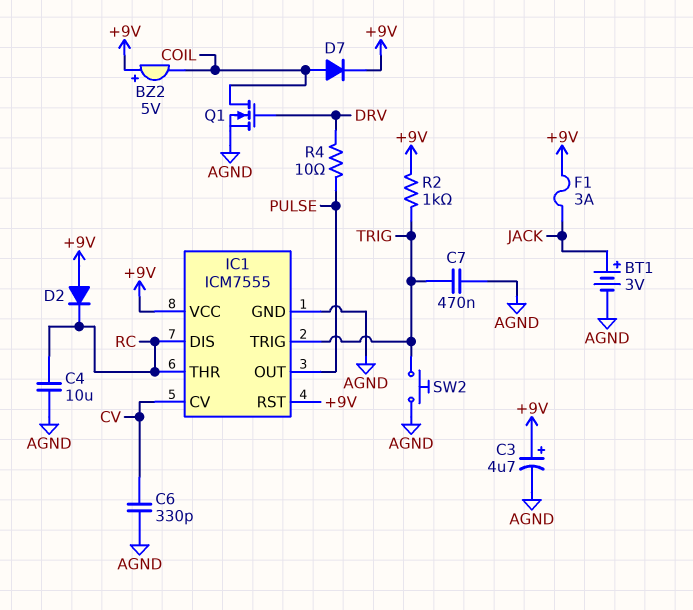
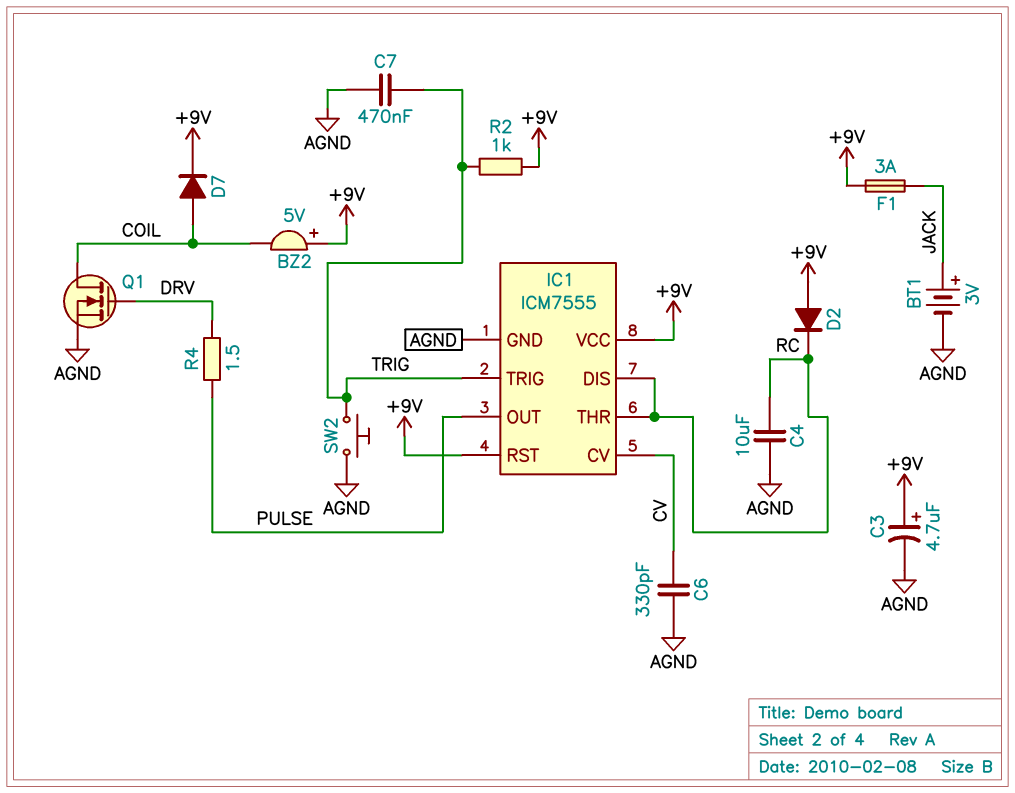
R4: 10 (DRV, PULSE) -> 1.5 (DRV, PULSE)

